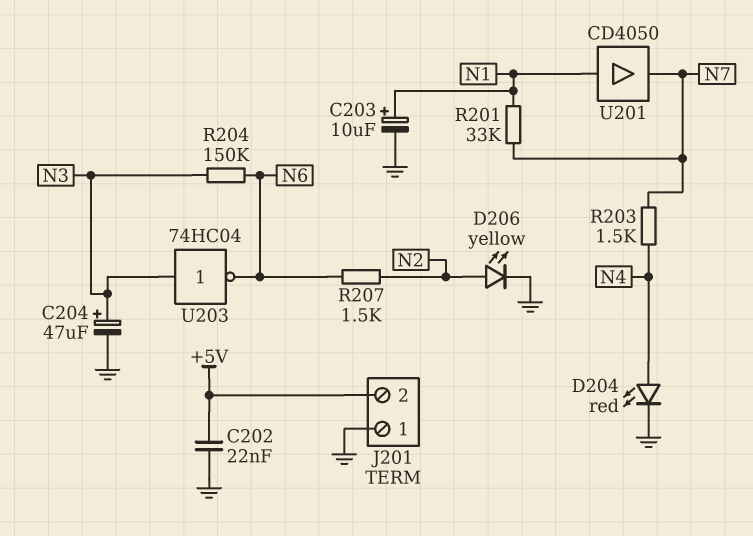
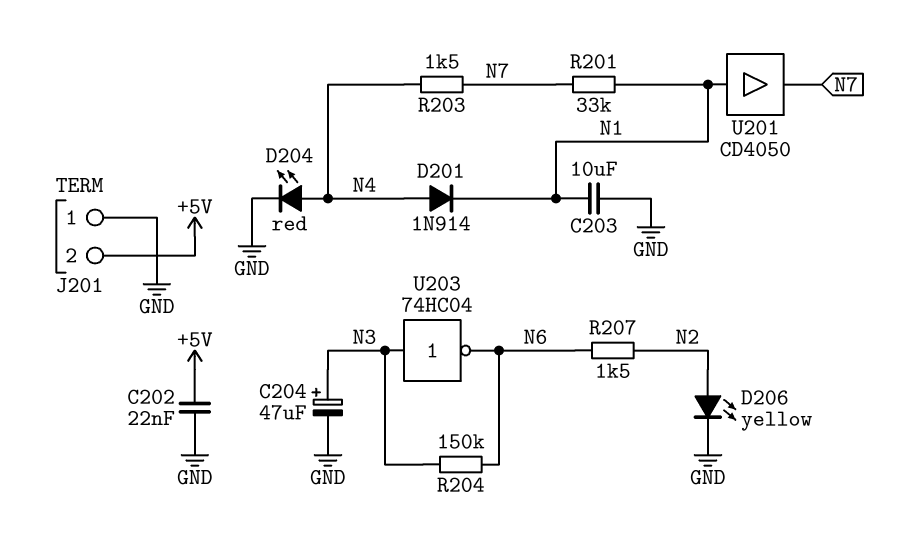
C203: 10uF (plus N1, minus GND) -> 10uF (GND, N1)
D201: none -> diode 1N914 (A N4, K N1)

